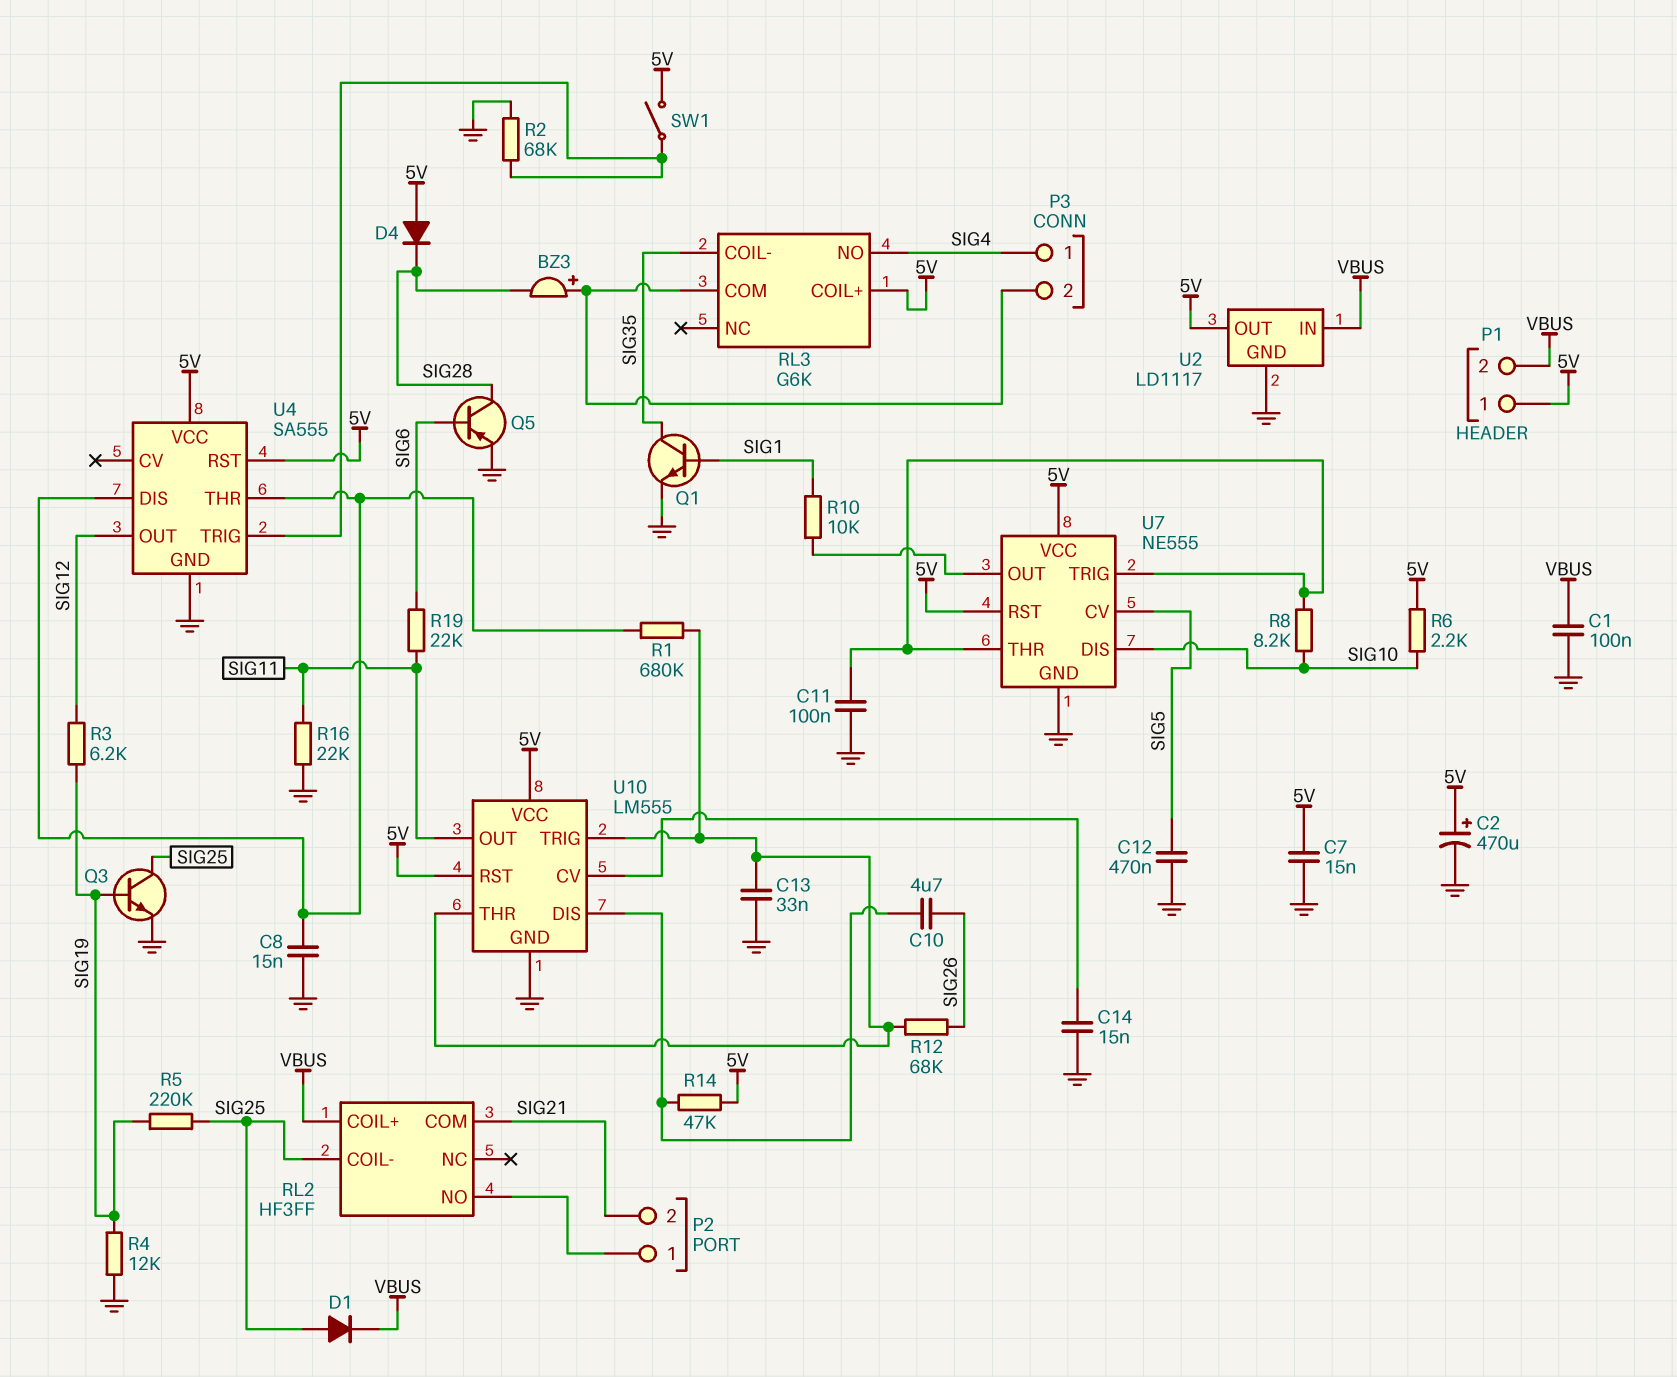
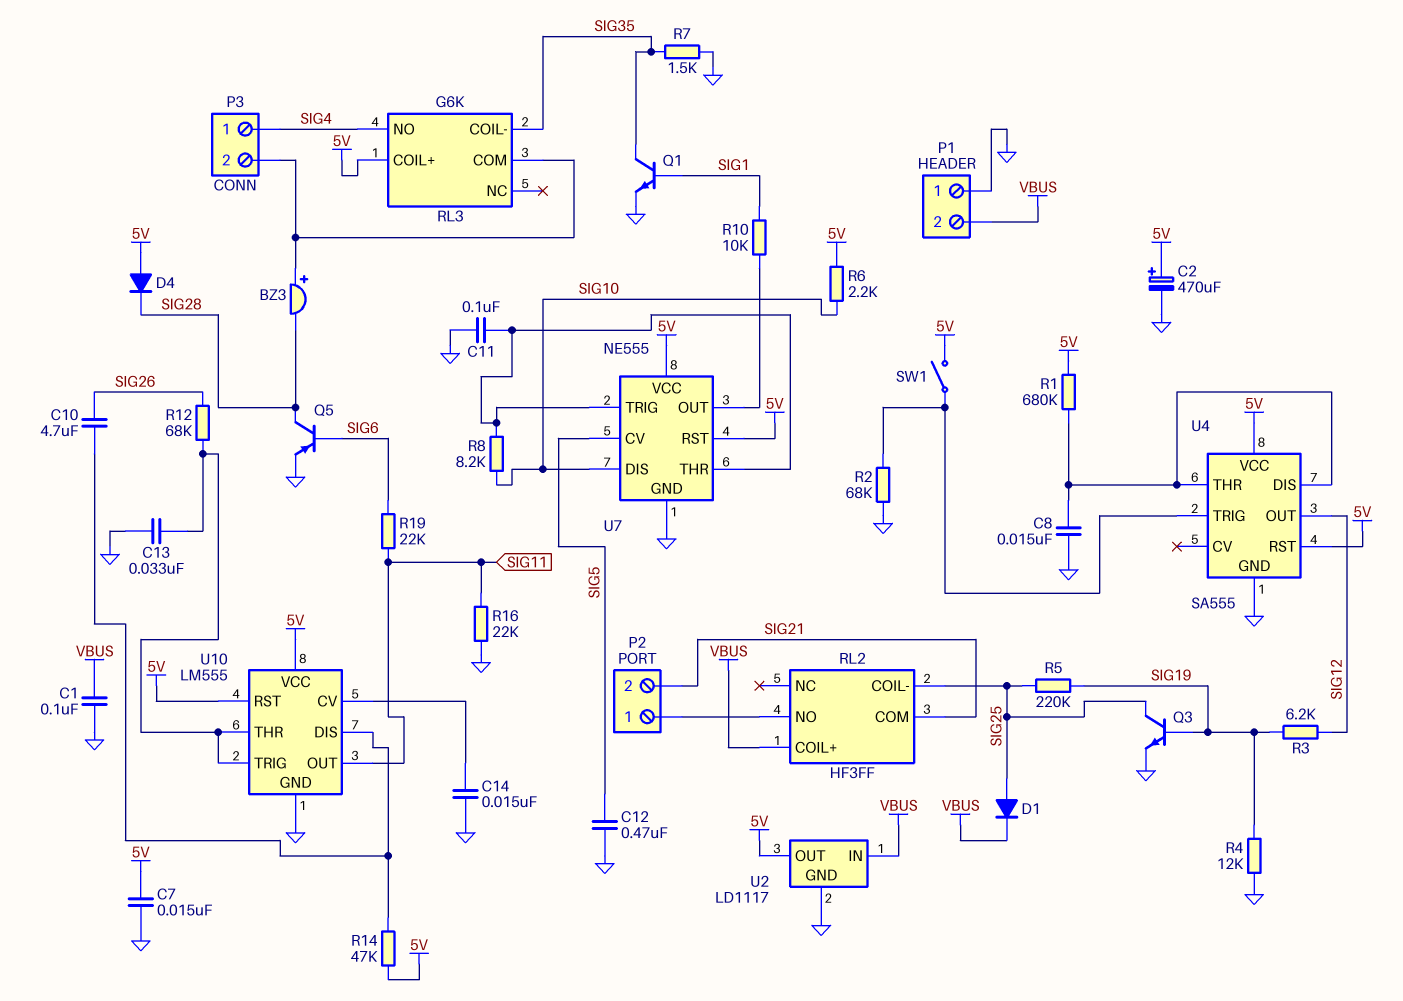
P1 pin 1: 5V -> GND
R1: 680k (U4/DIS, U10/THR) -> 680k (5V, U4/DIS)
R7: none -> 1.5k (GND, SIG35)

